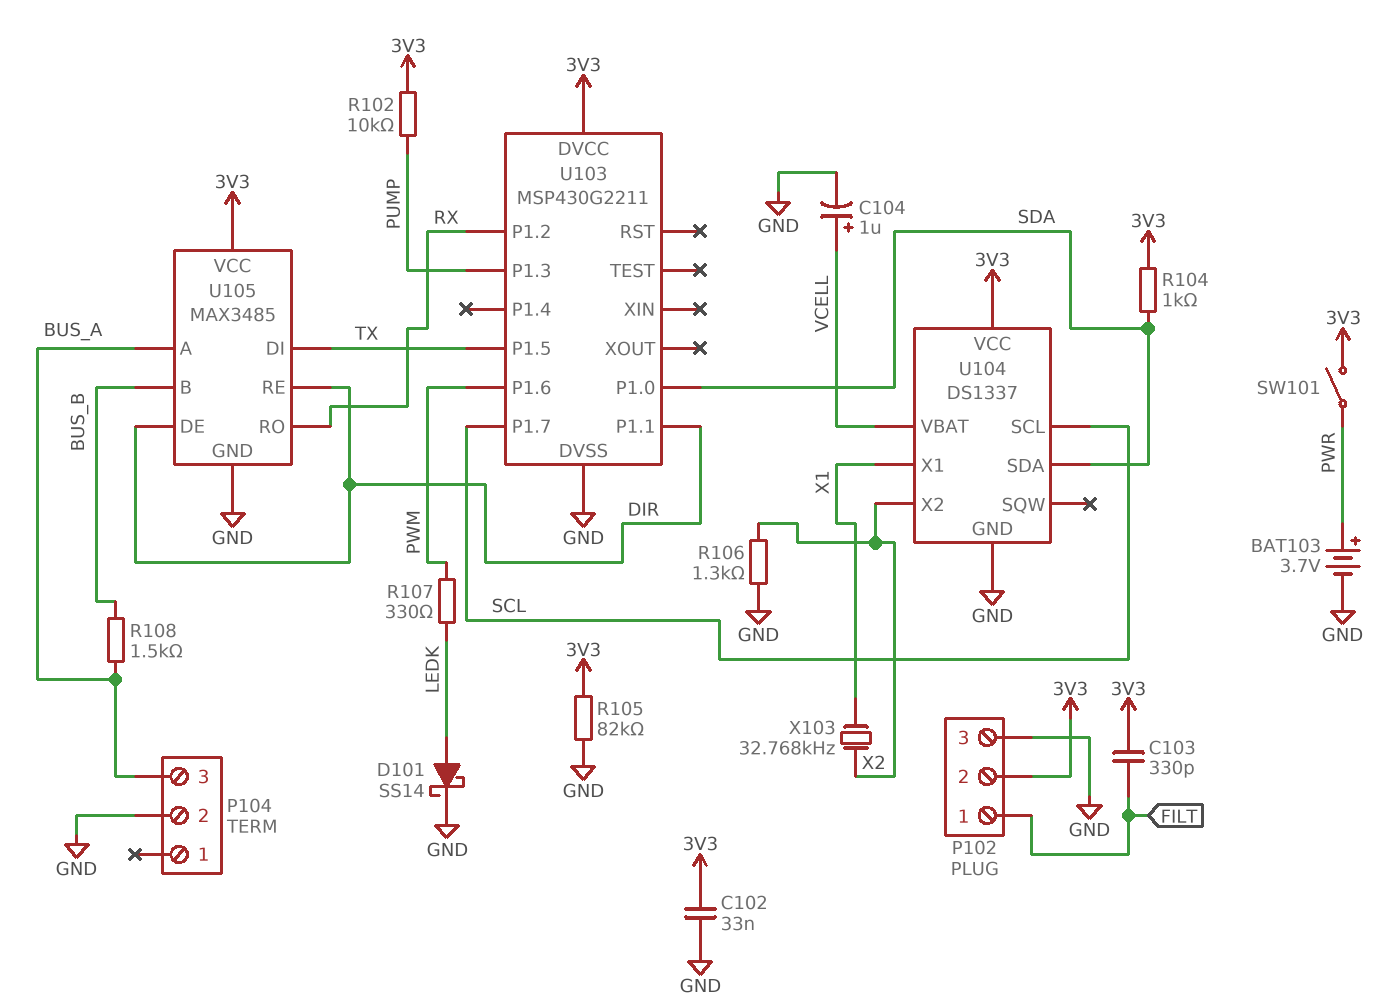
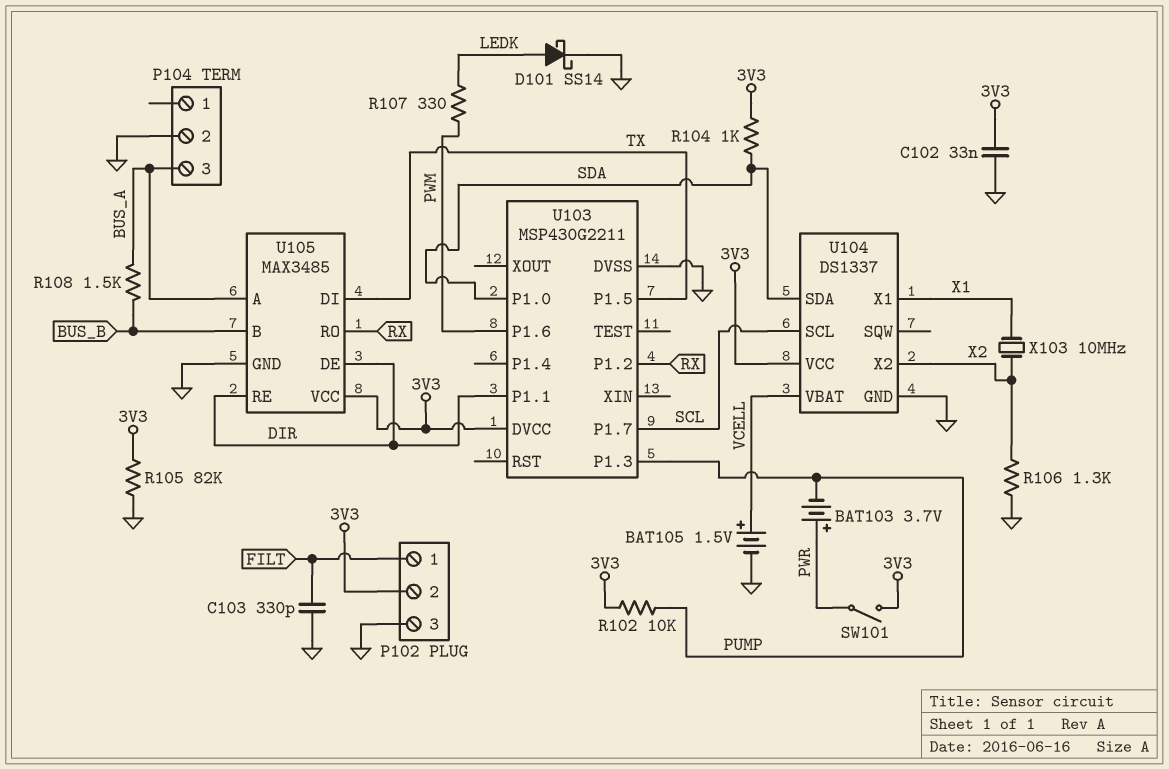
BAT103: 3.7V (plus PWR, minus GND) -> 3.7V (plus PWR, minus PUMP)
BAT105: none -> 1.5V (plus VCELL, minus GND)
C103: 330pF (3V3, FILT) -> 330pF (FILT, GND)
C104: 1uF (plus VCELL, minus GND) -> none
X103: 32.768kHz (X1, X2) -> 10MHz (X1, X2)

